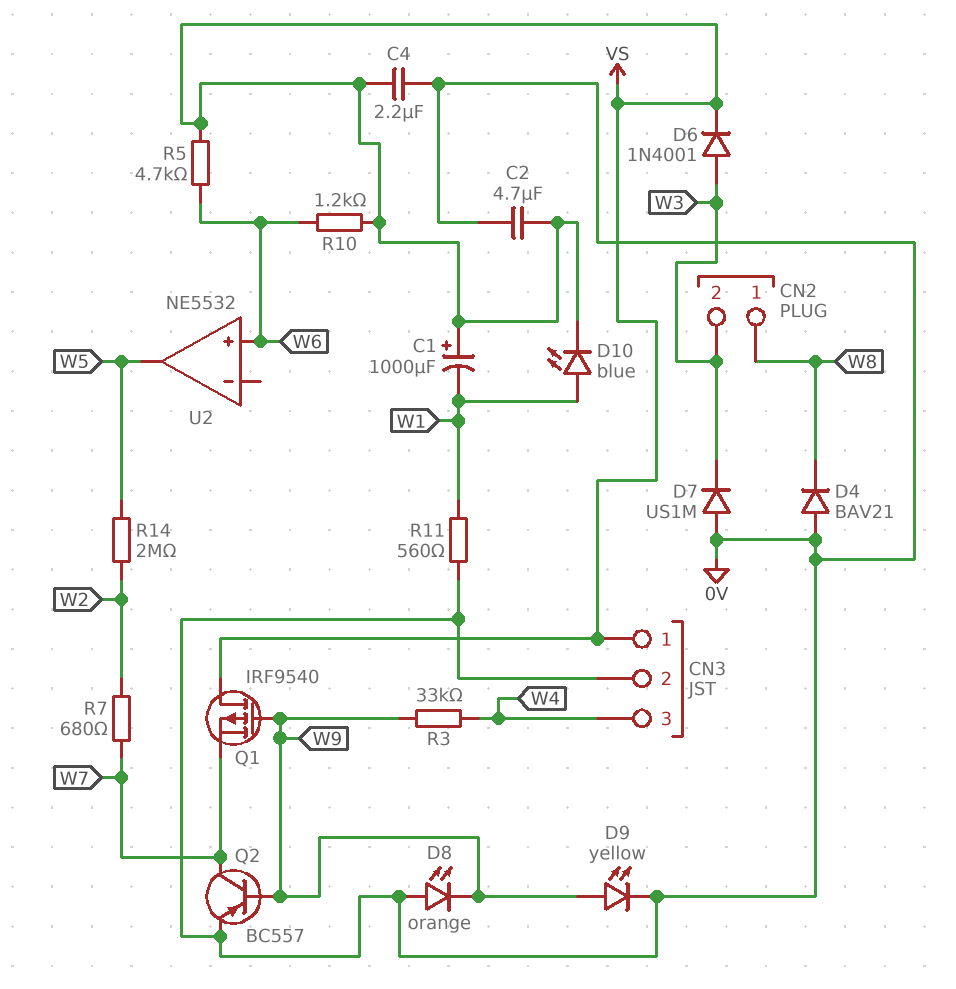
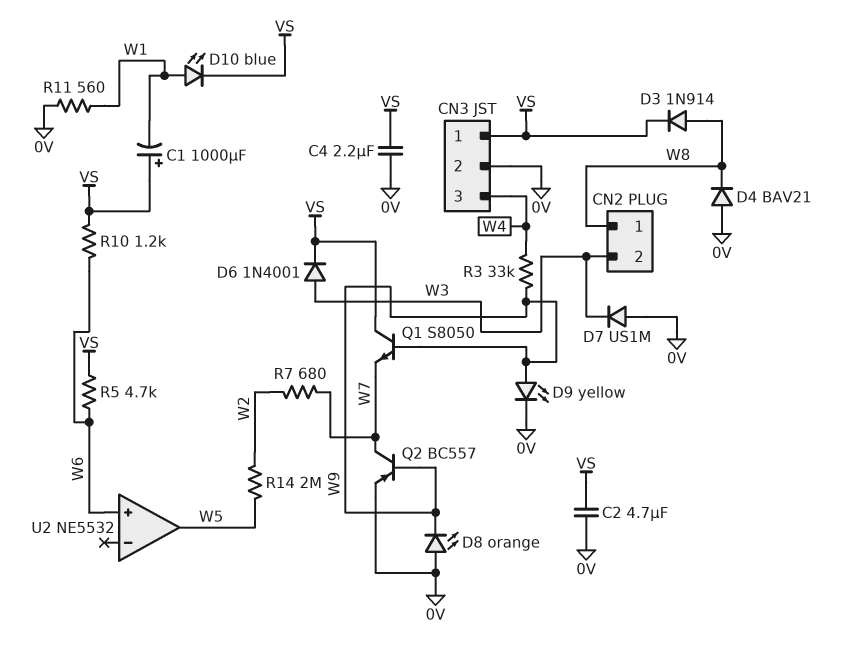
D3: none -> diode 1N914 (A W8, K VS)
Q1: PMOS IRF9540 (G W9, D VS, S W7) -> NPN S8050 (B W9, C VS, E W7)

